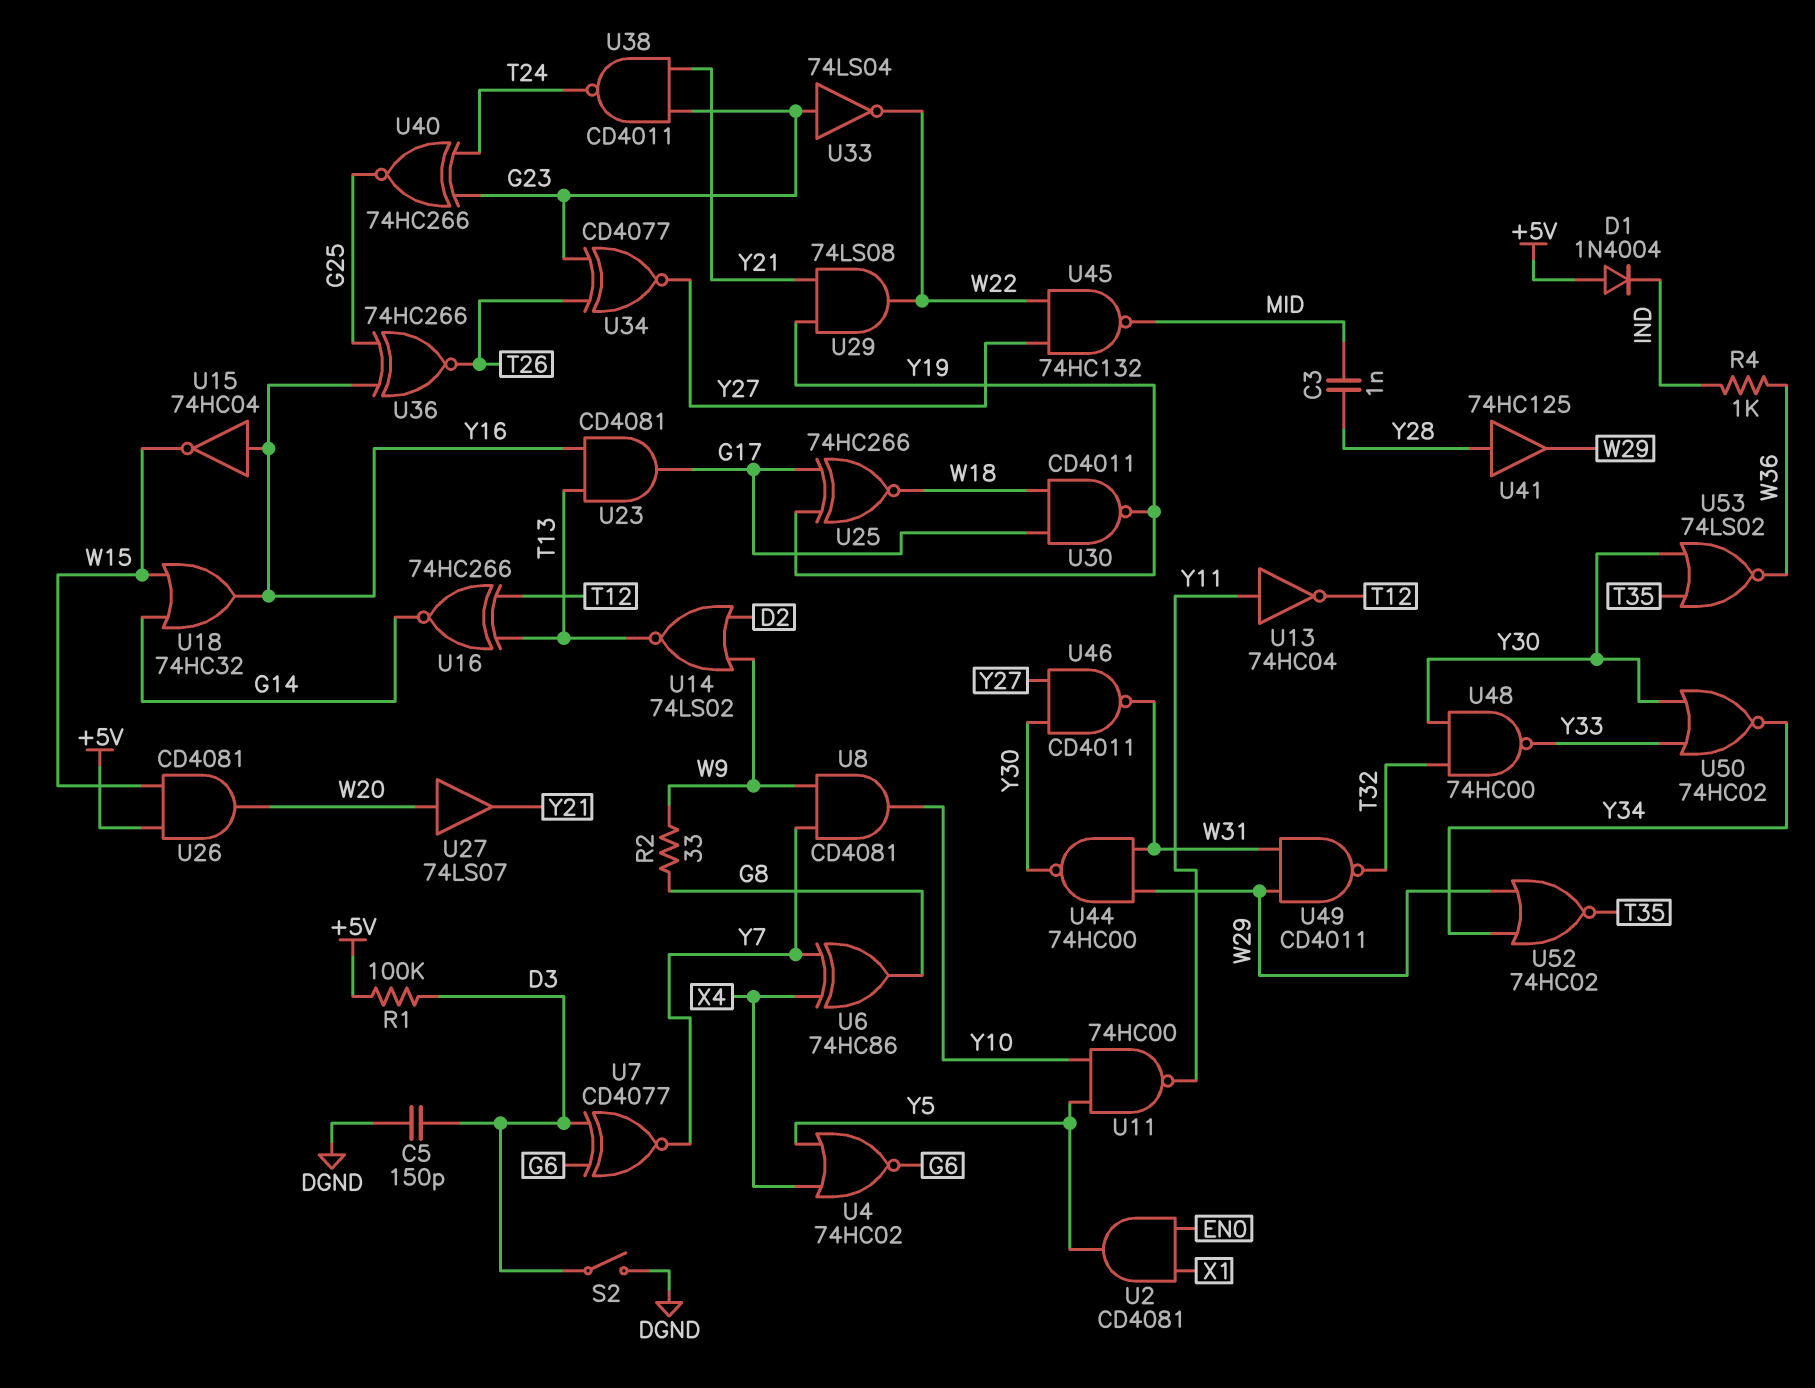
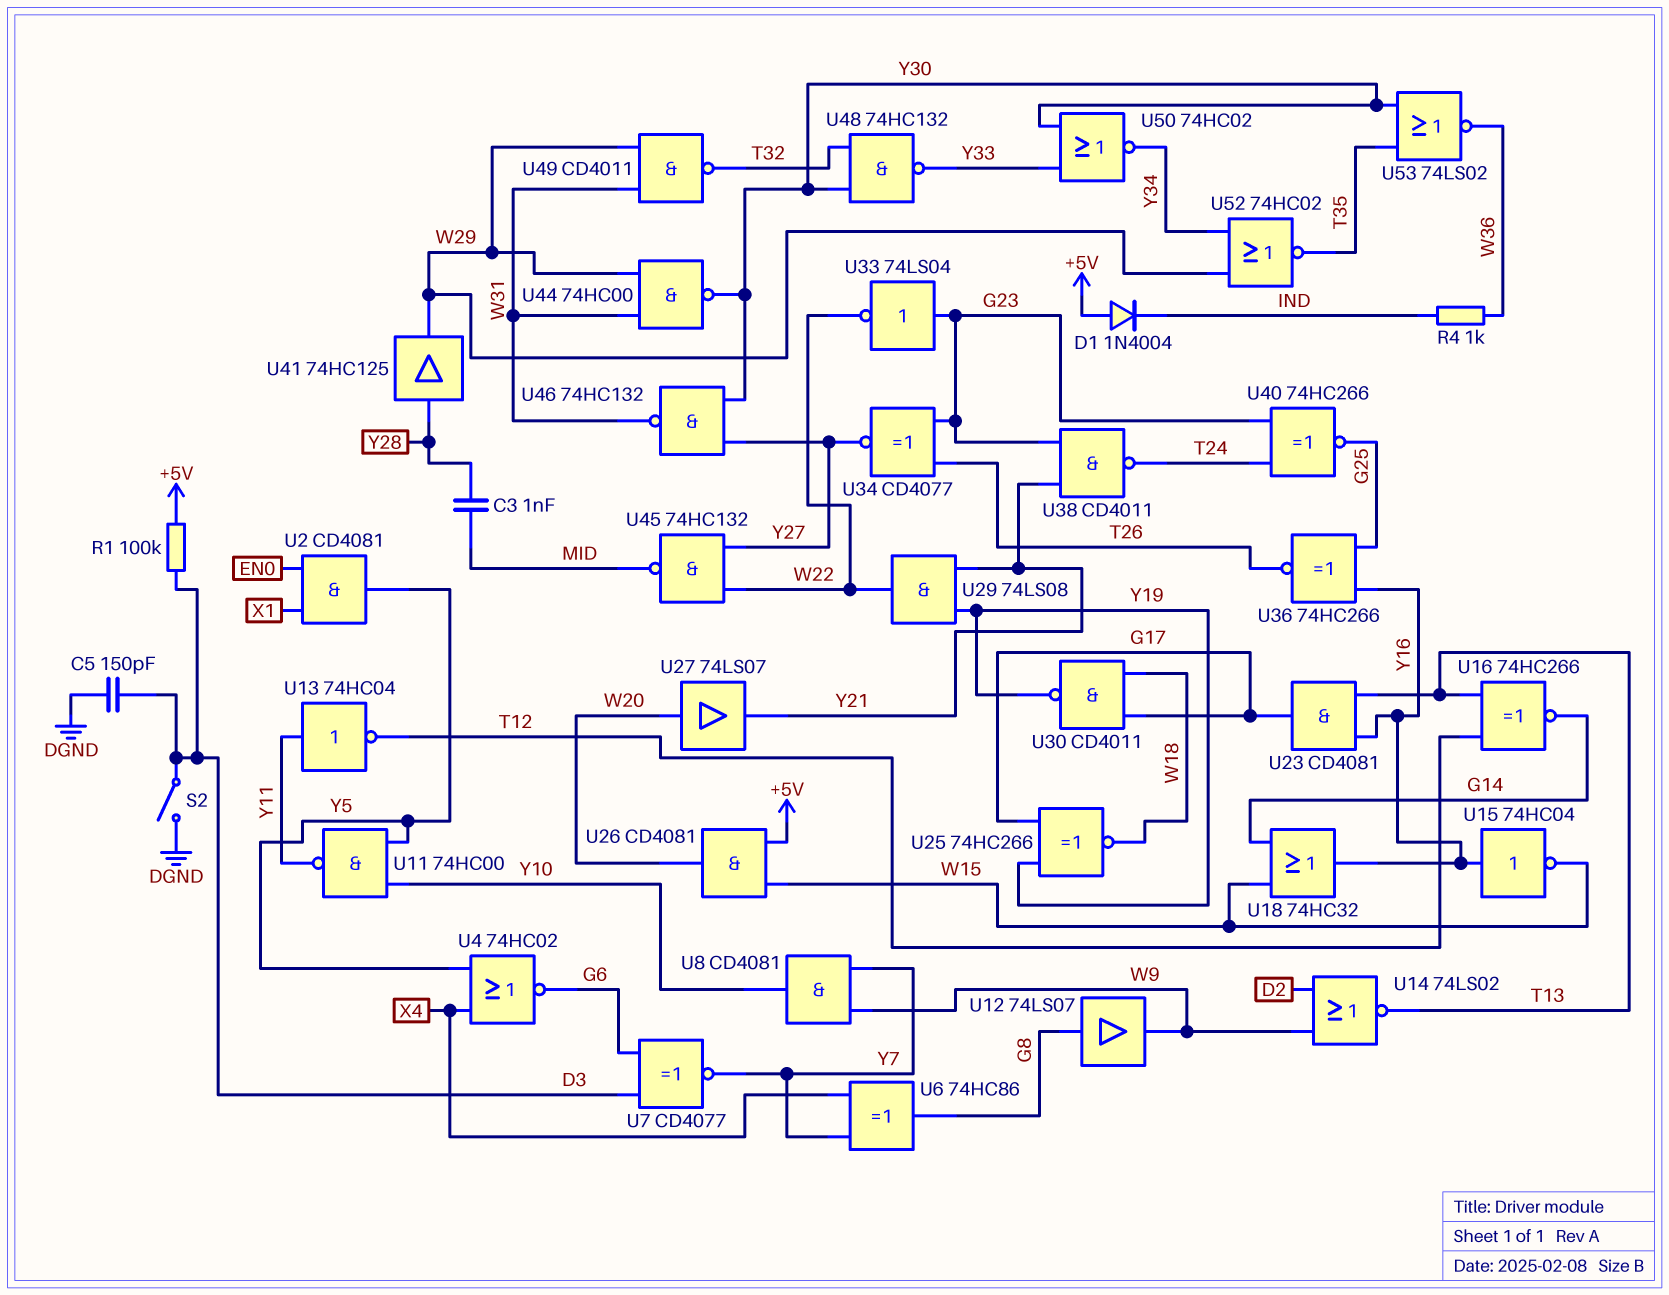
R2: 33 (G8, W9) -> none
U12: none -> buffer 74LS07 (in G8, out W9)
U46: NAND CD4011 (in Y27, in Y30, out W31) -> NAND 74HC132 (in Y27, in Y30, out W31)
U48: NAND 74HC00 (in T32, in Y30, out Y33) -> NAND 74HC132 (in T32, in Y30, out Y33)

